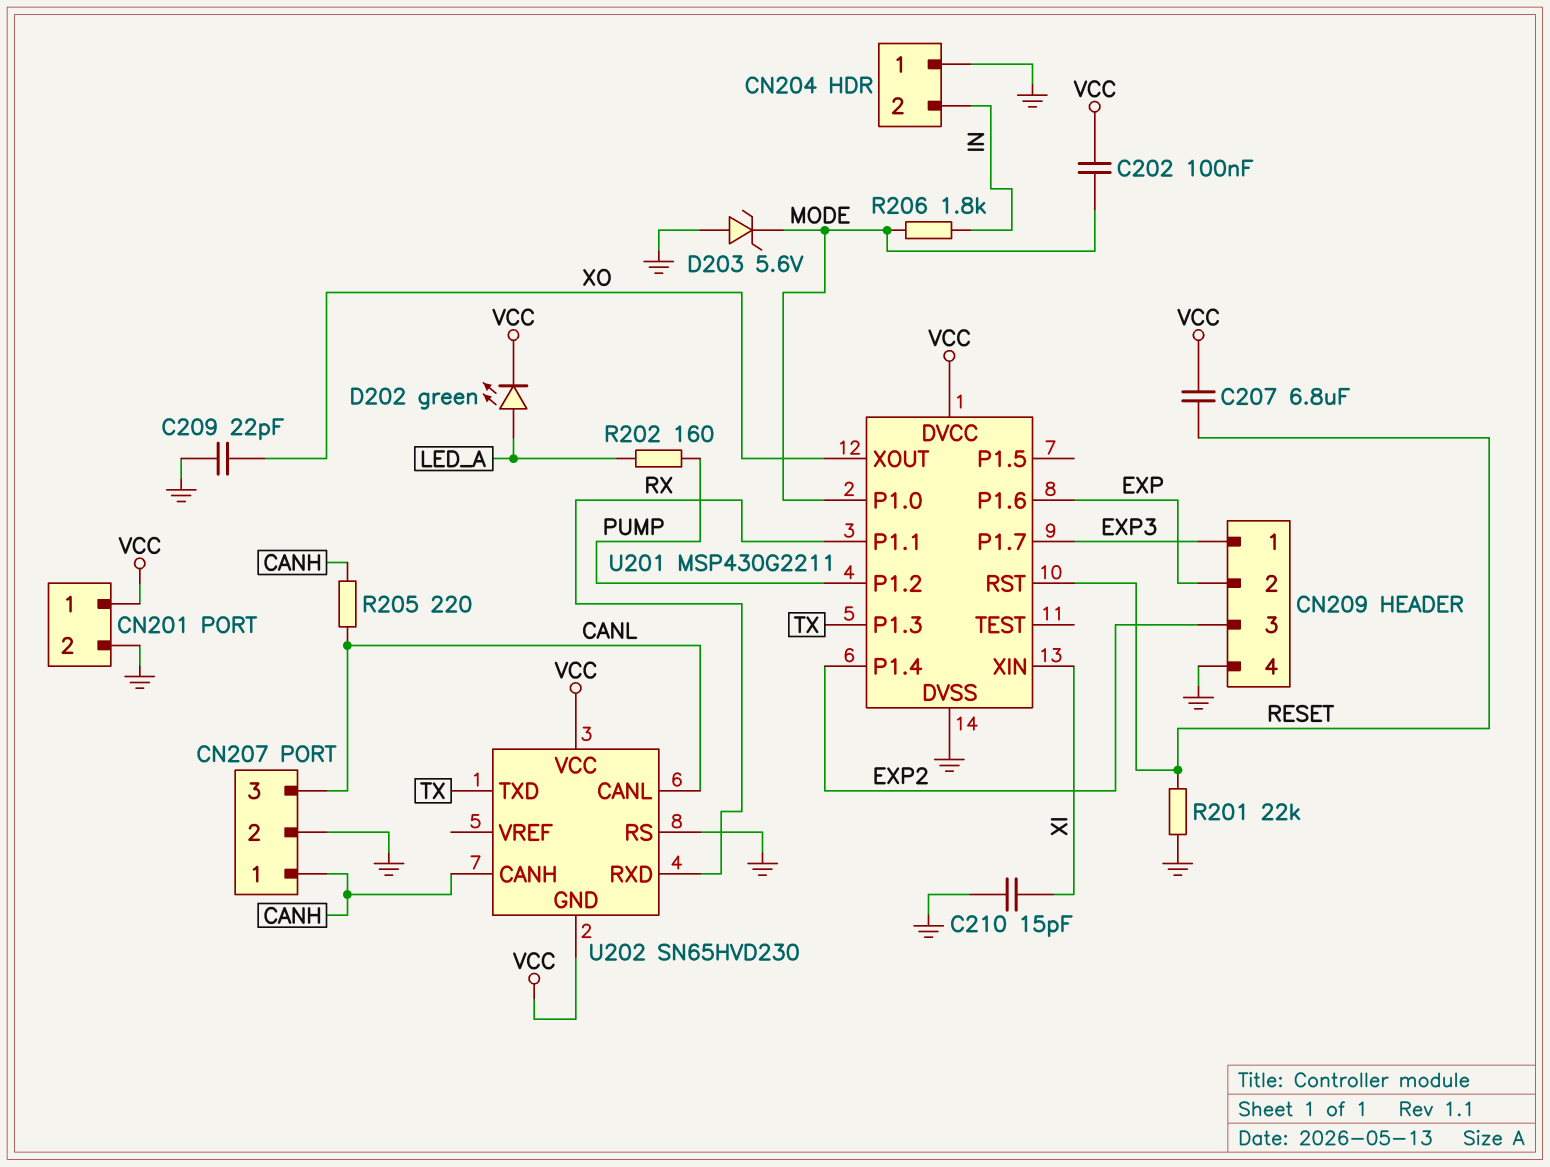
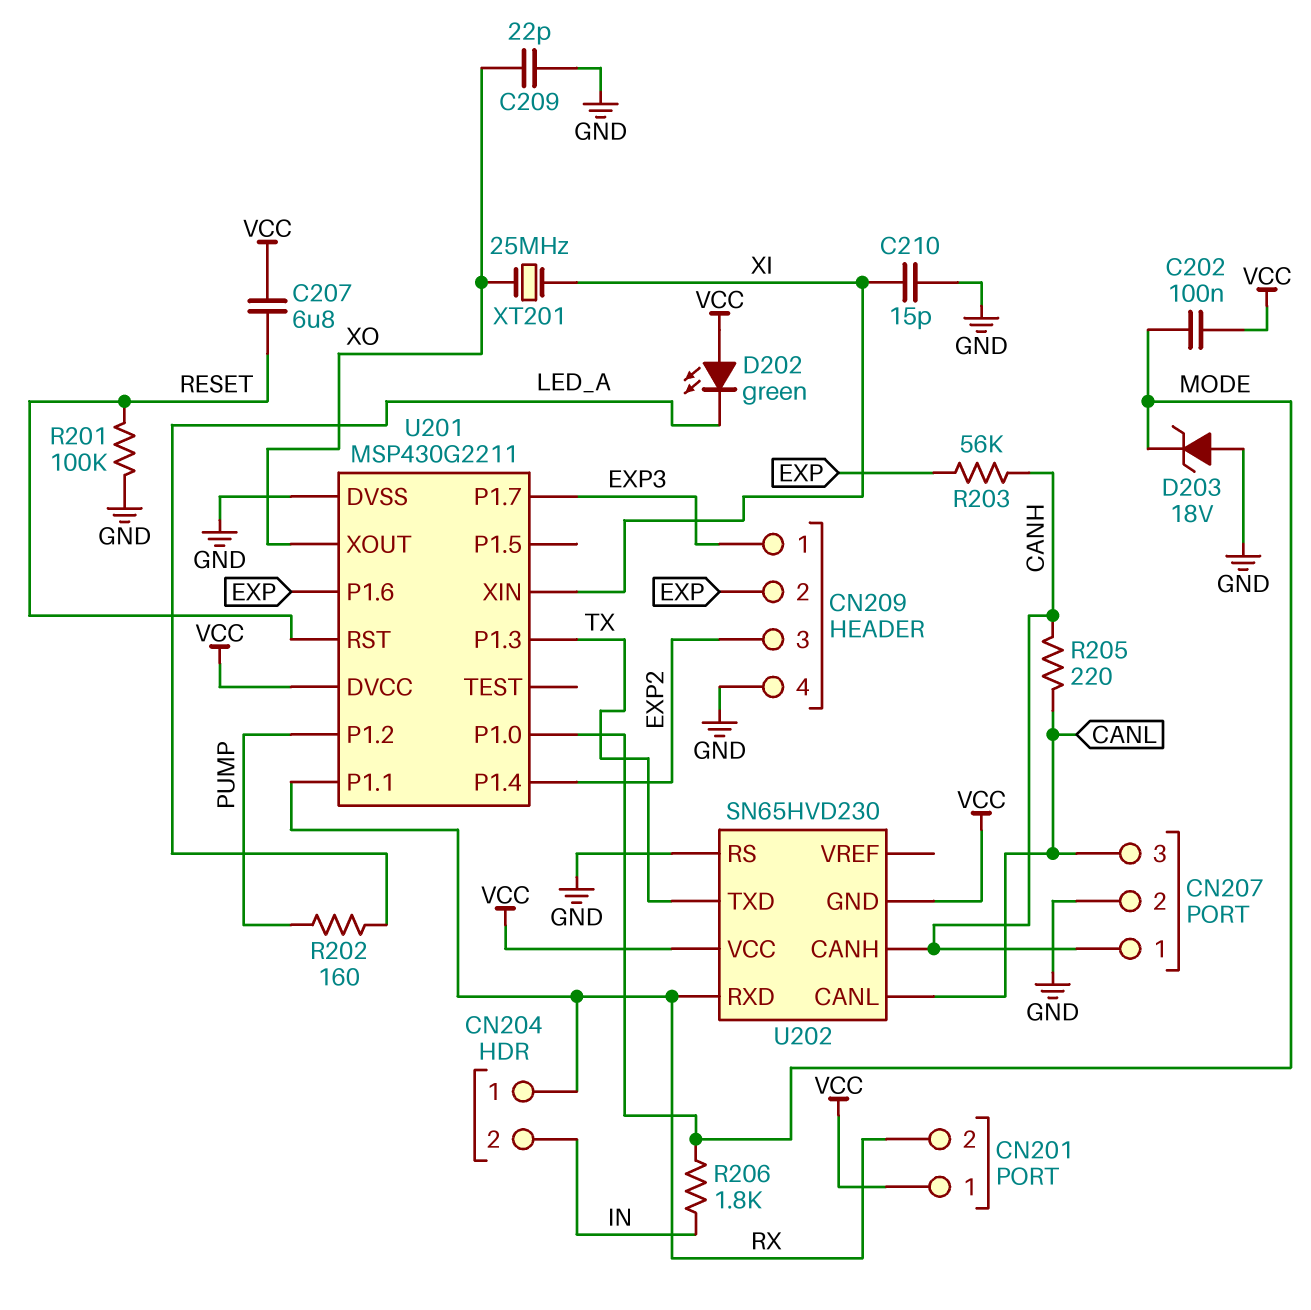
CN201 pin 2: GND -> RX
CN204 pin 1: GND -> RX
D202: LED green (A LED_A, K VCC) -> LED green (A VCC, K LED_A)
D203: zener 5.6V (A GND, K MODE) -> zener 18V (A GND, K MODE)
R201: 22k (GND, RESET) -> 100k (GND, RESET)
R203: none -> 56k (CANH, EXP)
XT201: none -> 25MHz (XI, XO)

